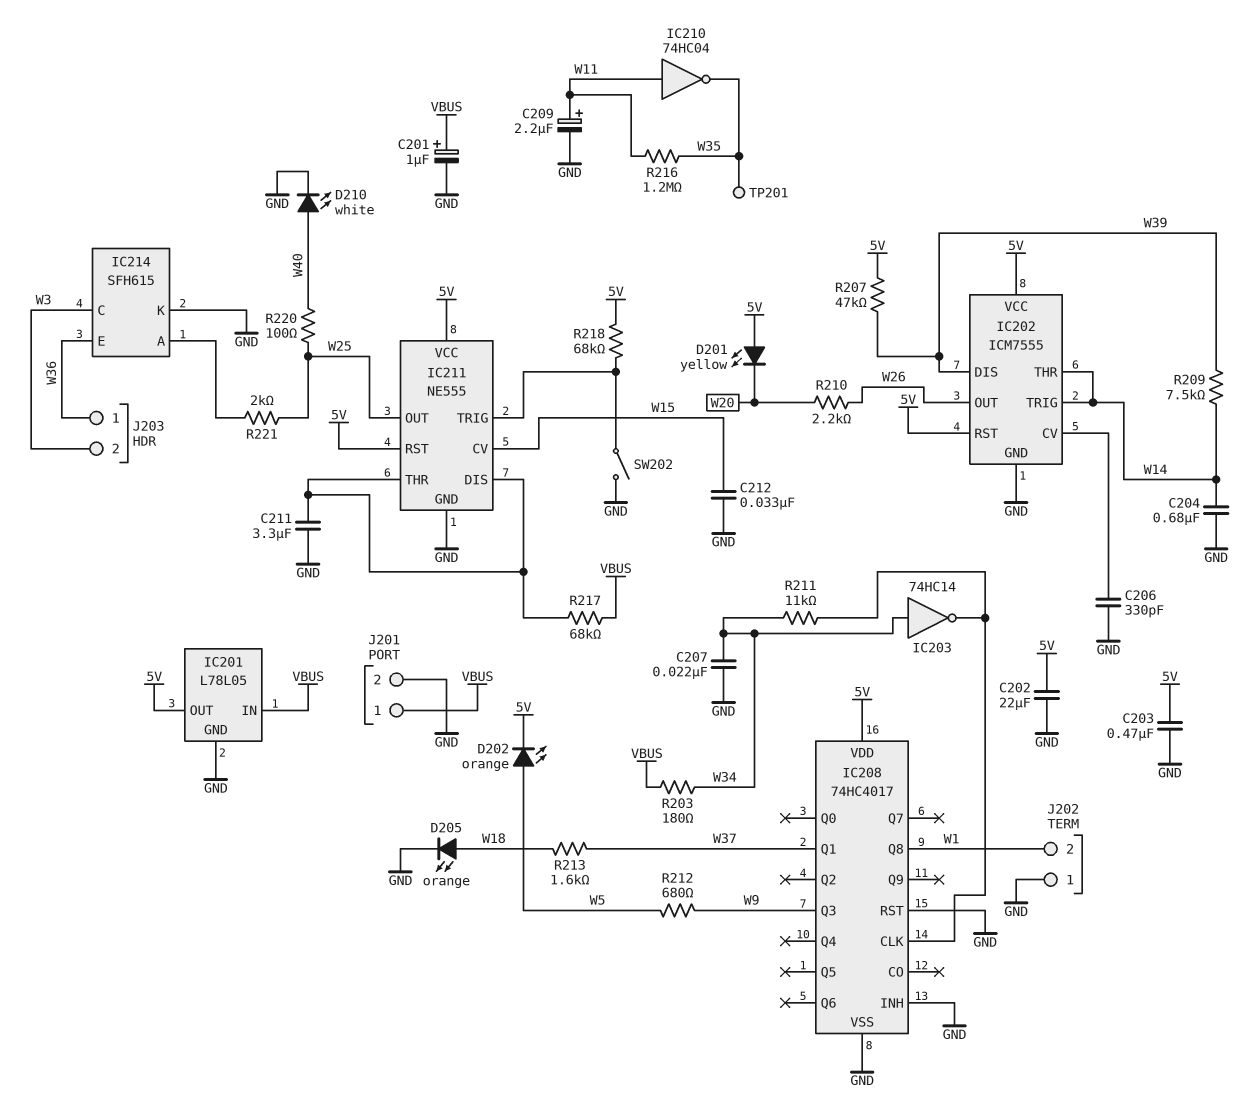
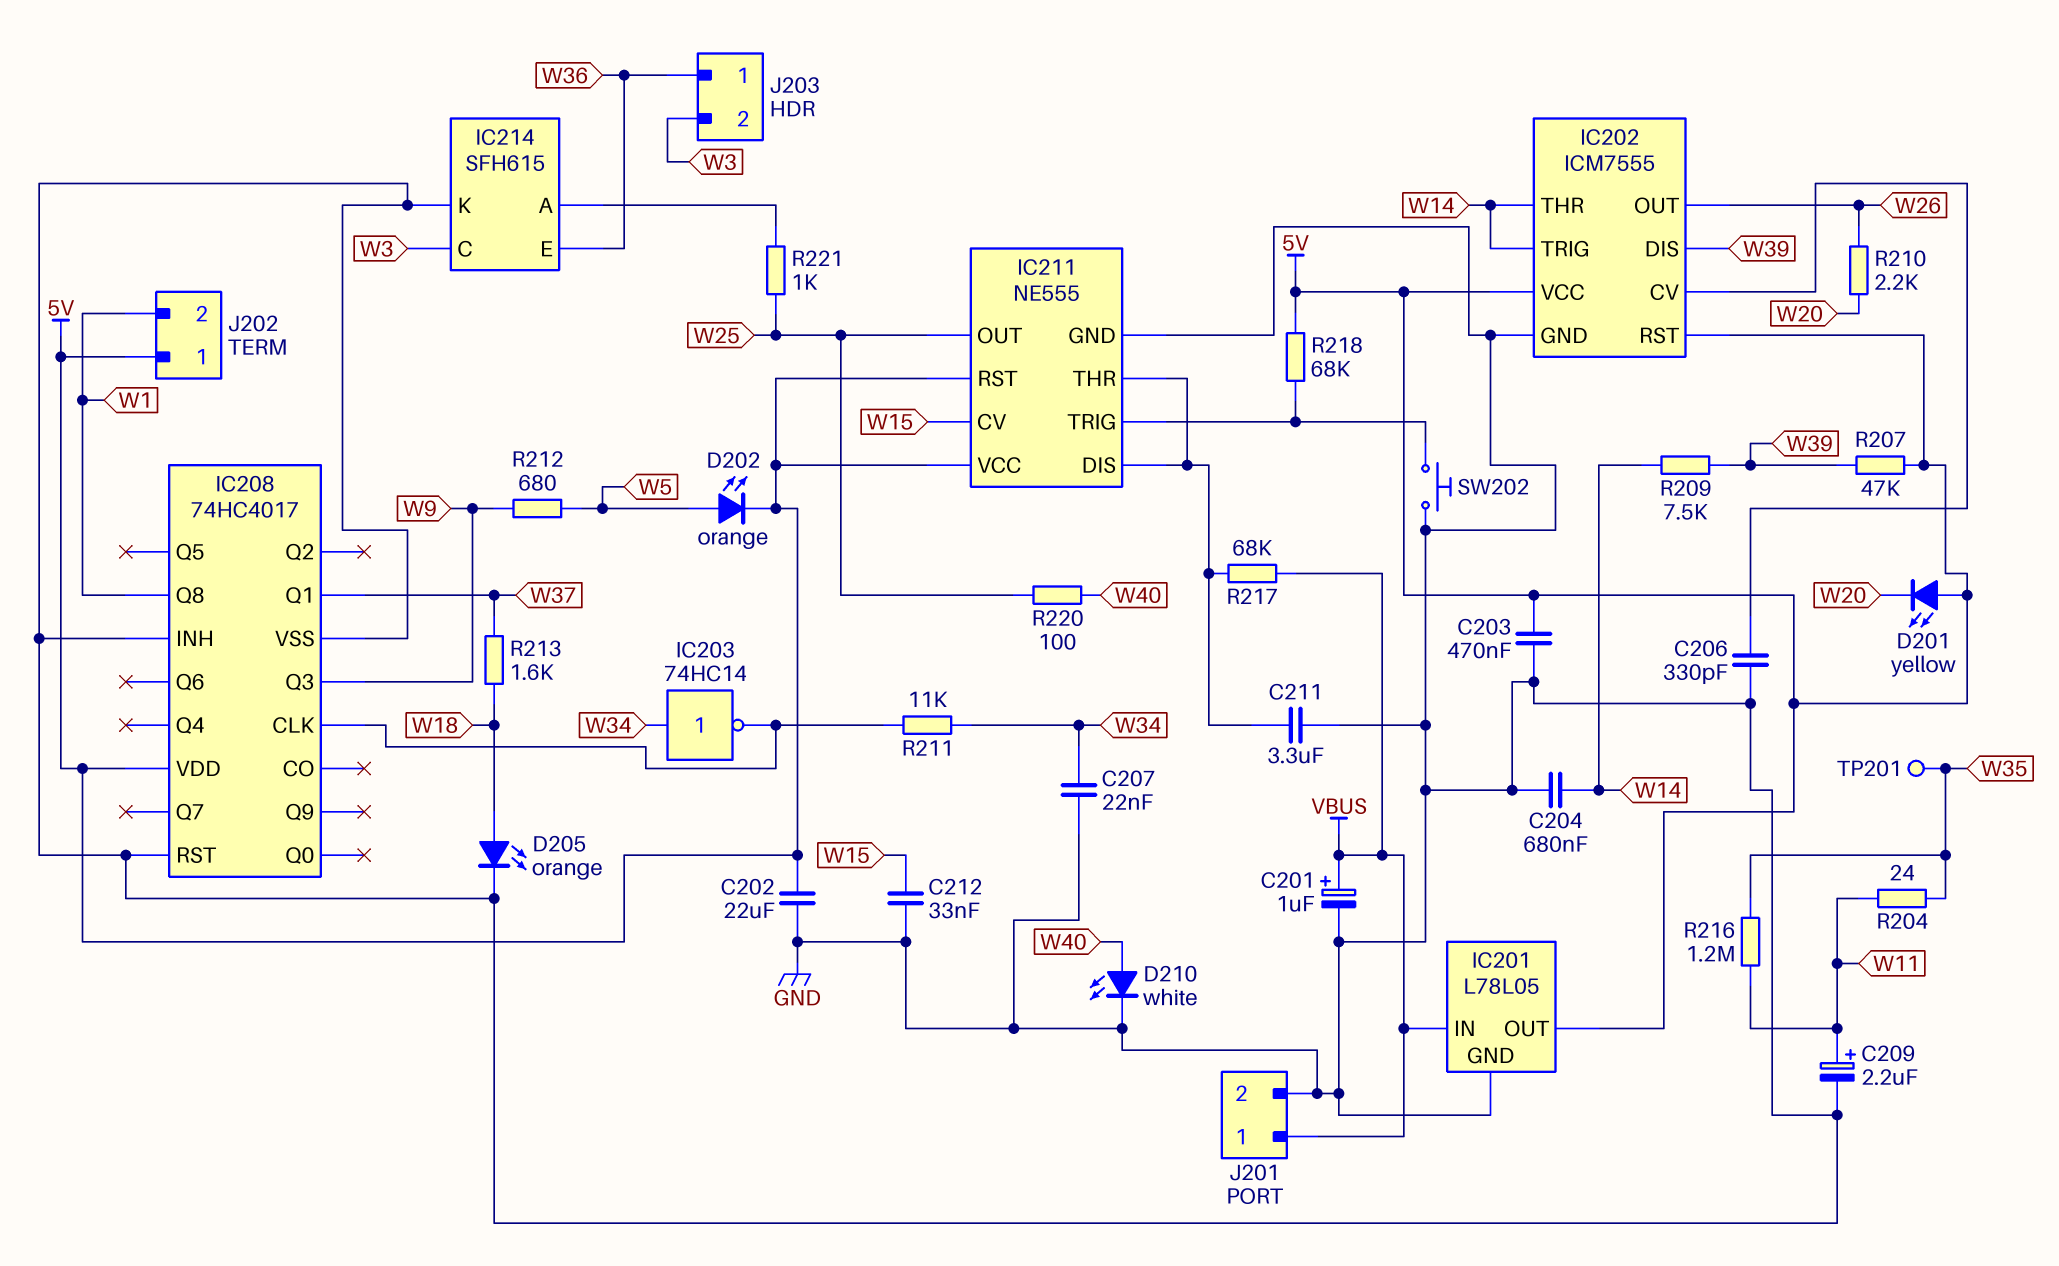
IC210: NOT 74HC04 (in W11, out W35) -> none
J202 pin 1: GND -> 5V
R203: 180 (VBUS, W34) -> none
R204: none -> 24 (W11, W35)
R221: 2k (IC214/A, W25) -> 1k (IC214/A, W25)
SW202: switch (GND, IC211/TRIG) -> button (GND, IC211/TRIG)

